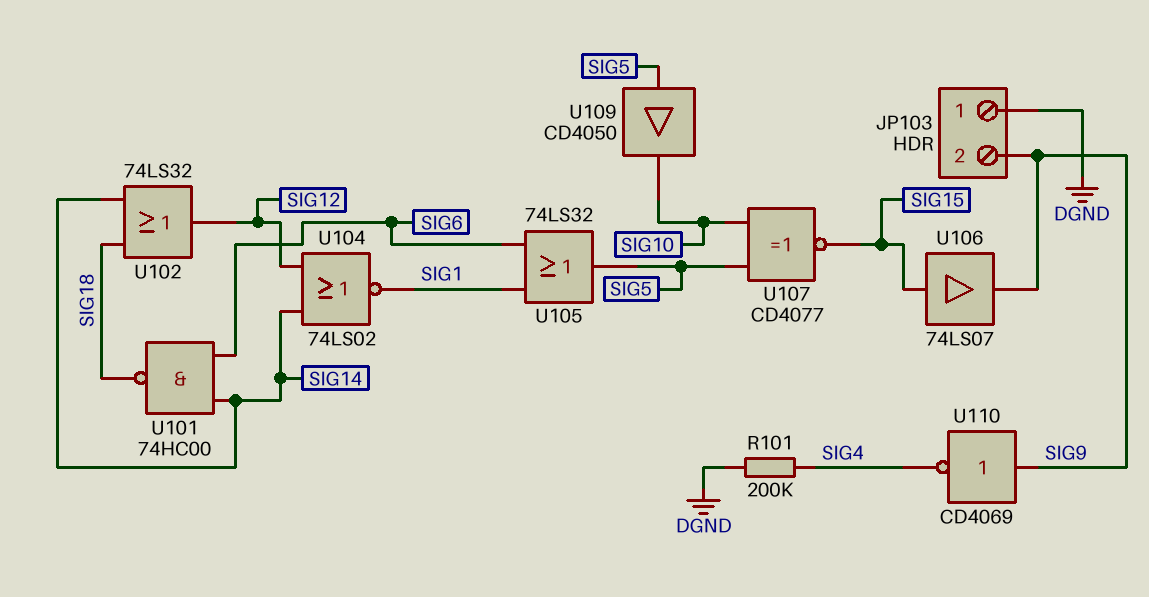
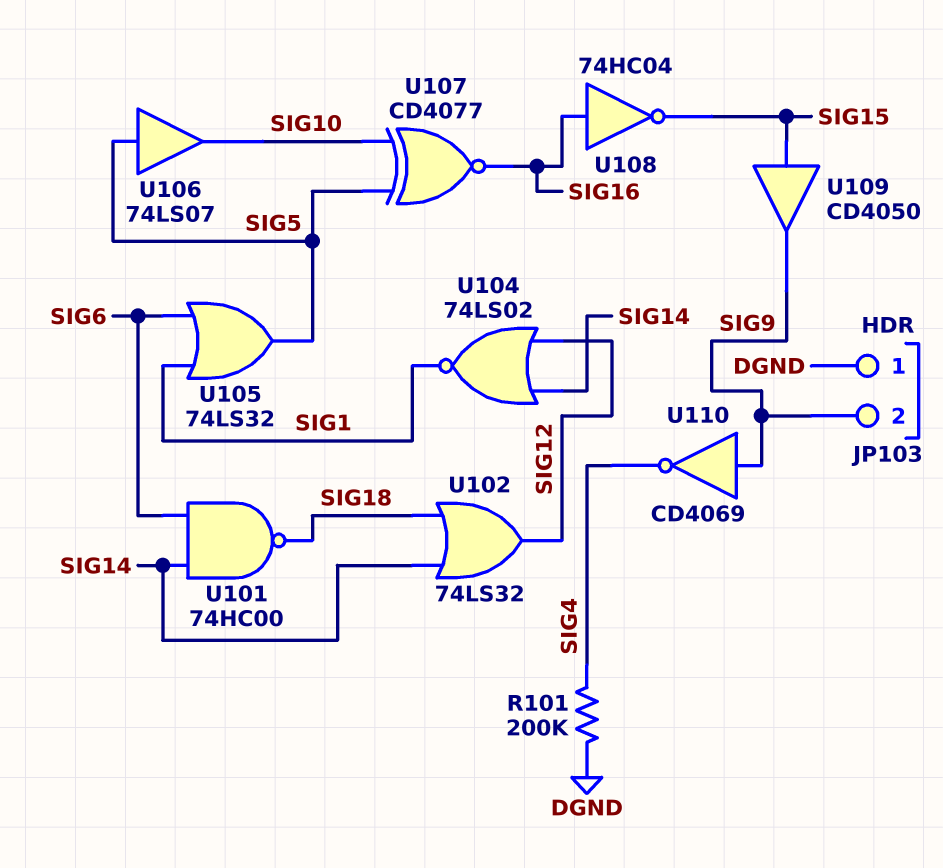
U106: buffer 74LS07 (in SIG15, out SIG9) -> buffer 74LS07 (in SIG5, out SIG10)
U107: XNOR CD4077 (in SIG5, in SIG10, out SIG15) -> XNOR CD4077 (in SIG5, in SIG10, out SIG16)
U108: none -> NOT 74HC04 (in SIG16, out SIG15)
U109: buffer CD4050 (in SIG5, out SIG10) -> buffer CD4050 (in SIG15, out SIG9)

